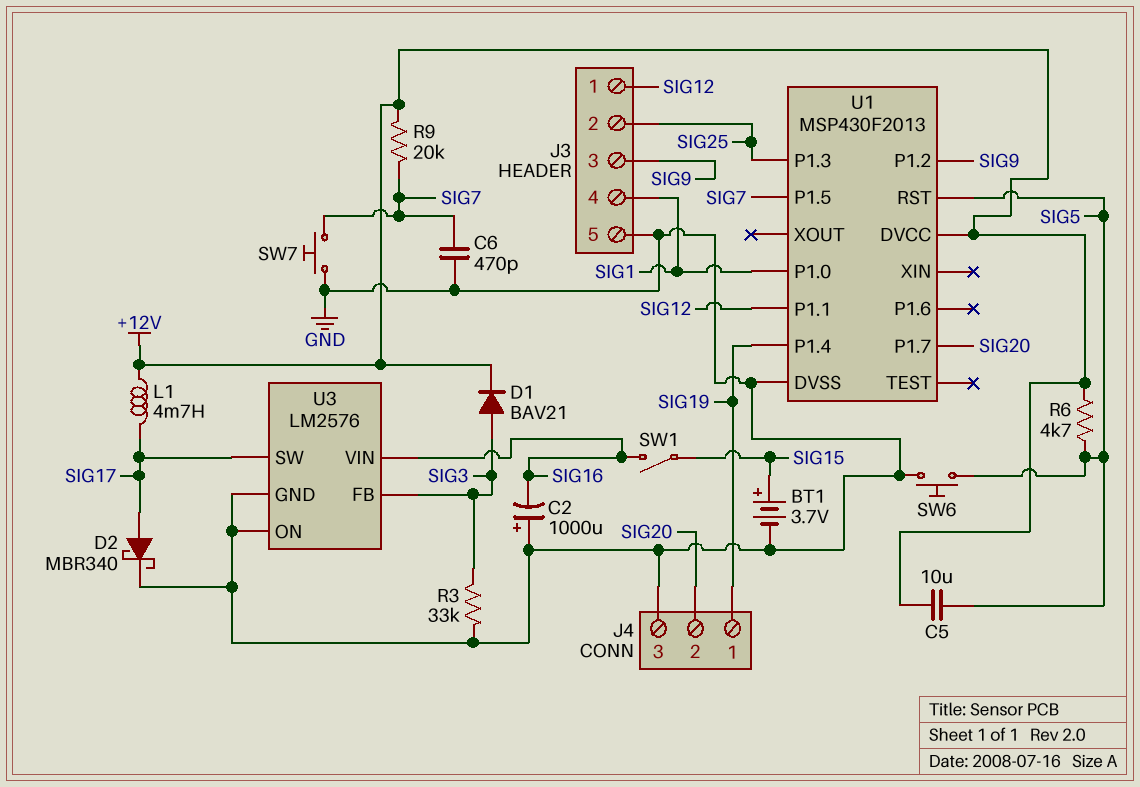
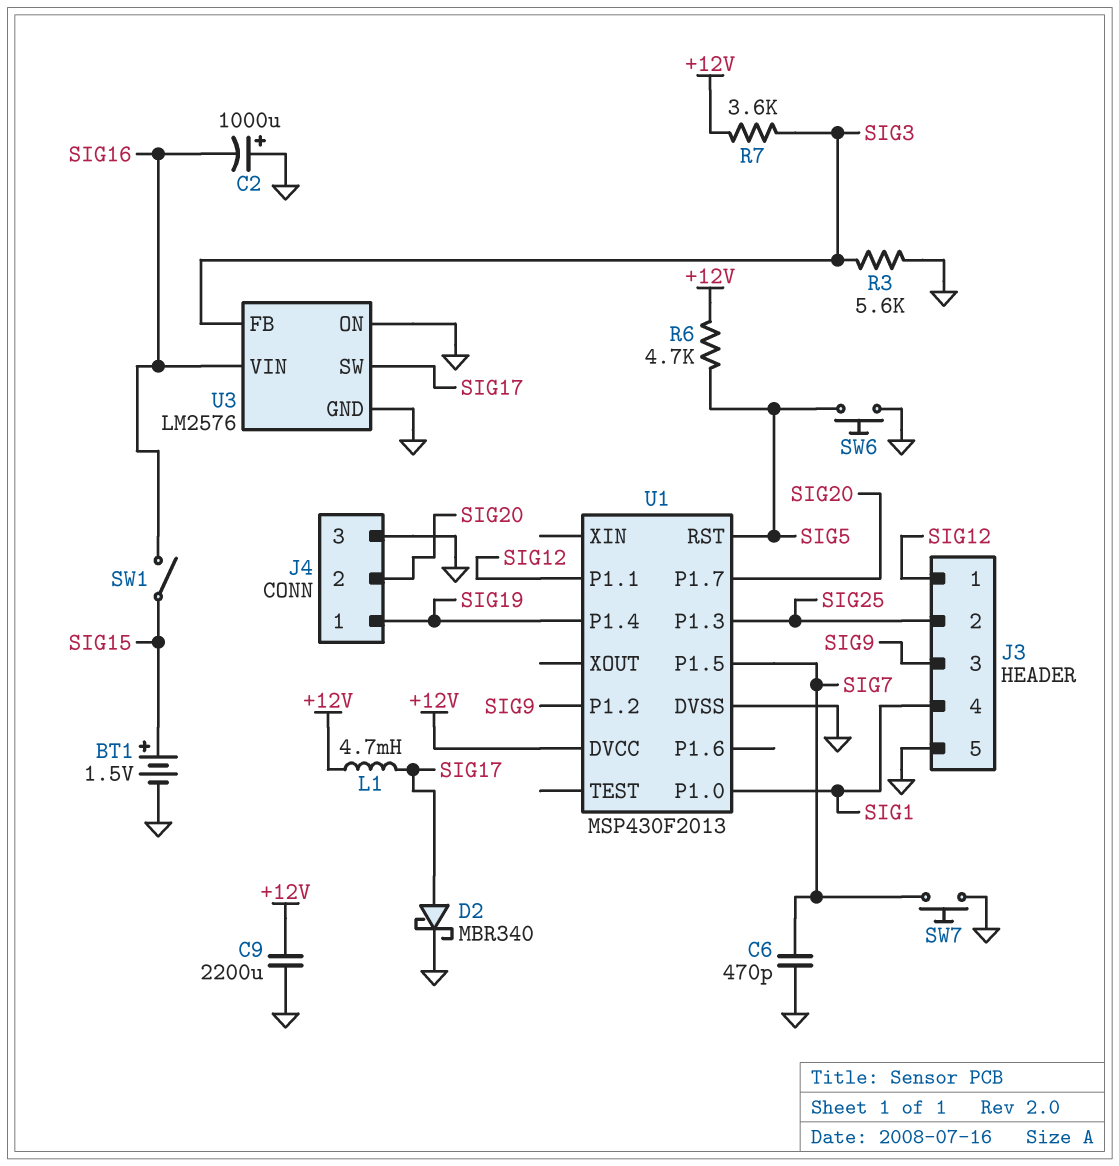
BT1: 3.7V (plus SIG15, minus GND) -> 1.5V (plus SIG15, minus GND)
C5: 10uF (+12V, SIG5) -> none
C9: none -> 2200uF (+12V, GND)
D1: diode BAV21 (A SIG3, K +12V) -> none
R3: 33k (GND, SIG3) -> 5.6k (GND, SIG3)
R7: none -> 3.6k (+12V, SIG3)
R9: 20k (+12V, SIG7) -> none

